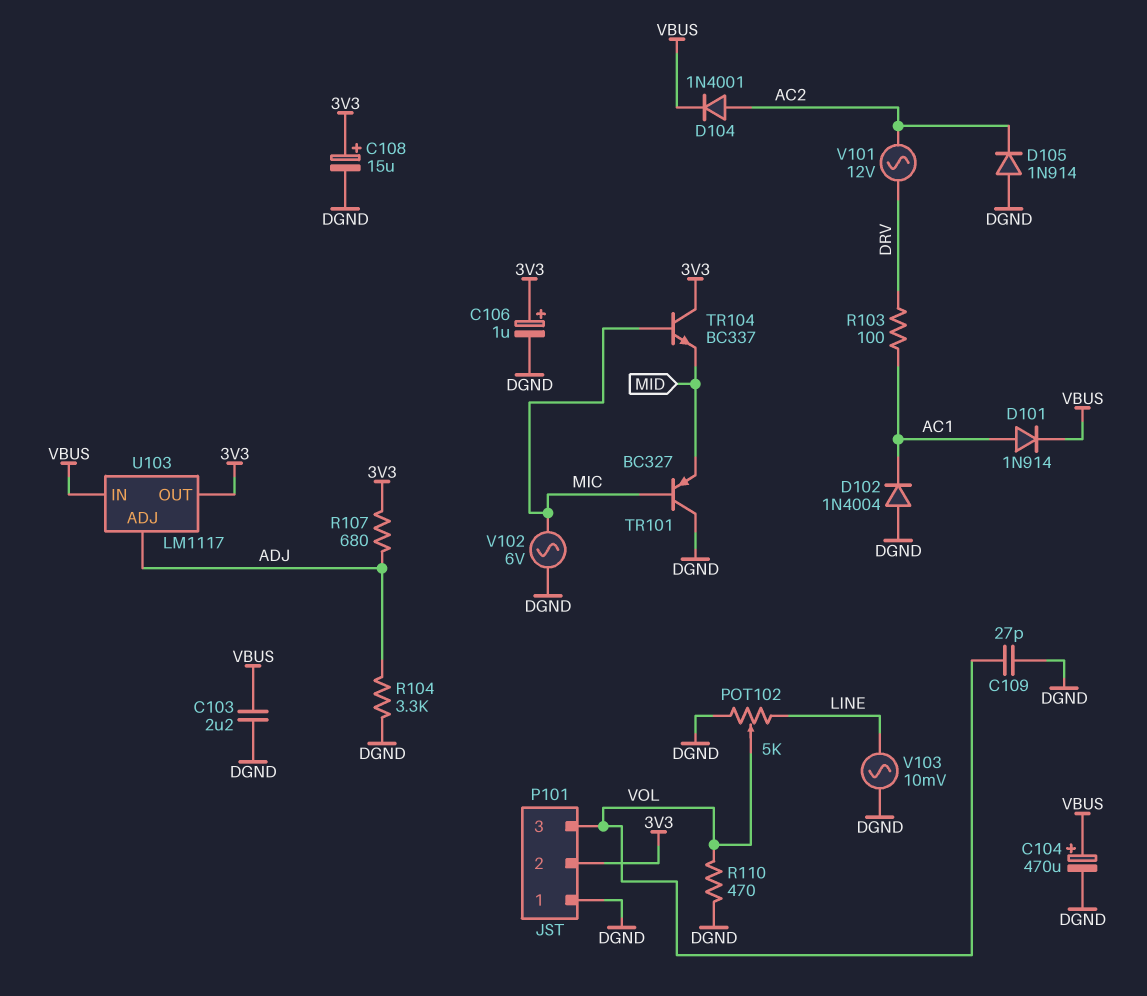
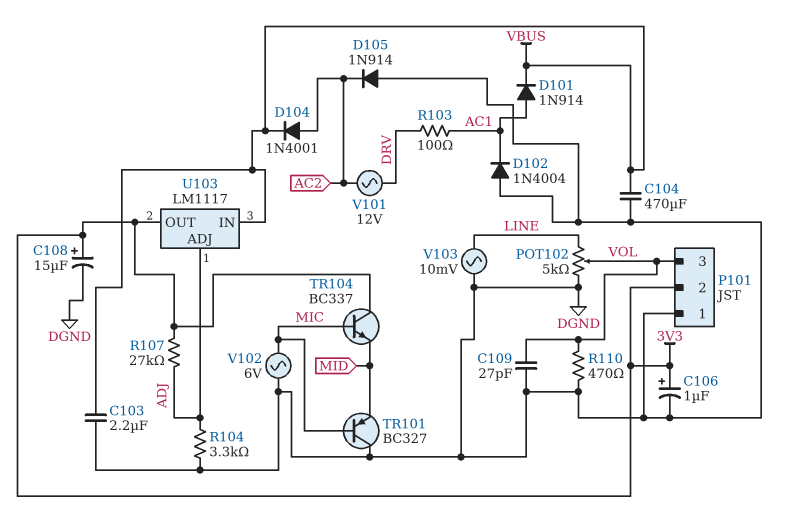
C104: 470uF (plus VBUS, minus DGND) -> 470uF (DGND, VBUS)
R107: 680 (3V3, ADJ) -> 27k (3V3, ADJ)

